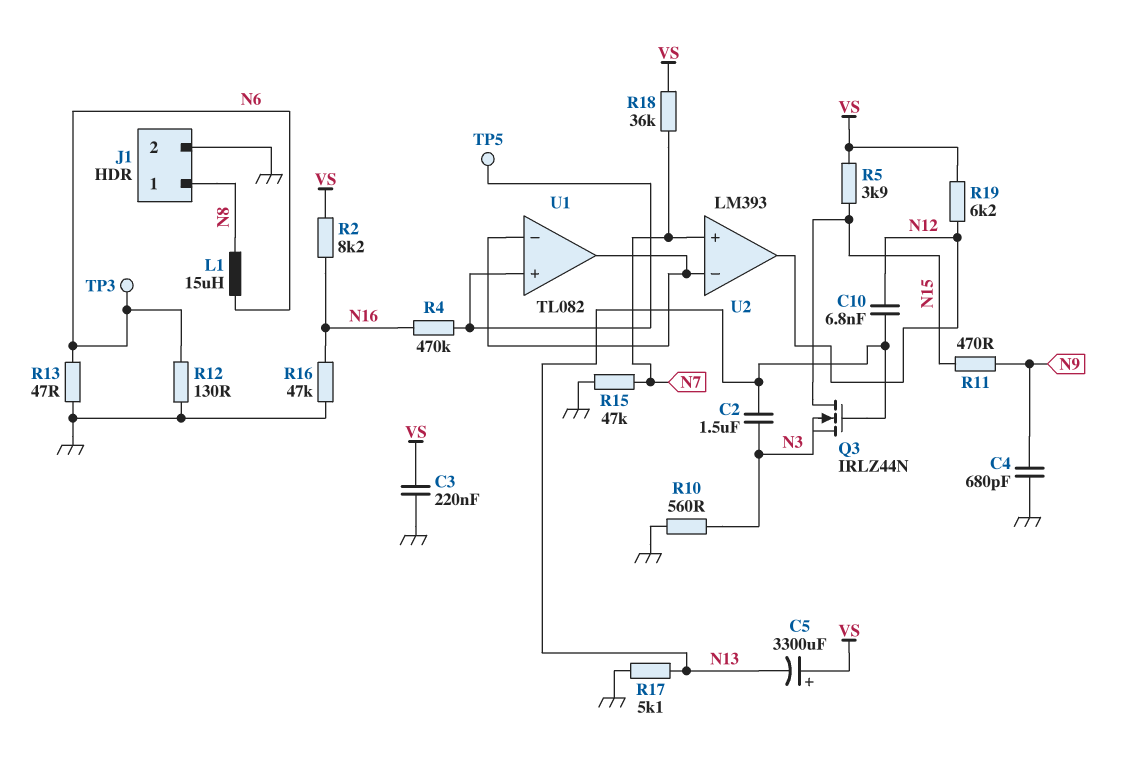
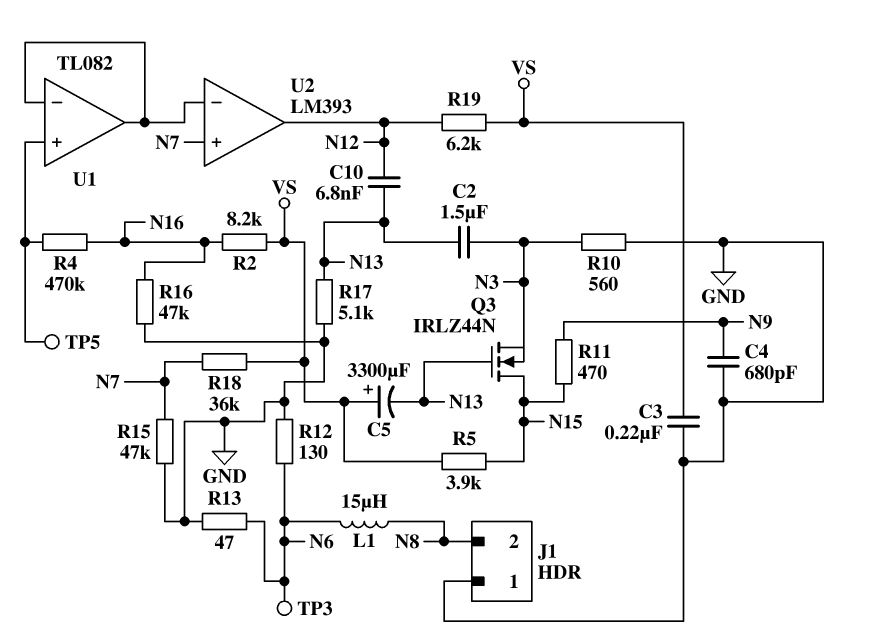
J1 pin 1: N8 -> GND
J1 pin 2: GND -> N8

